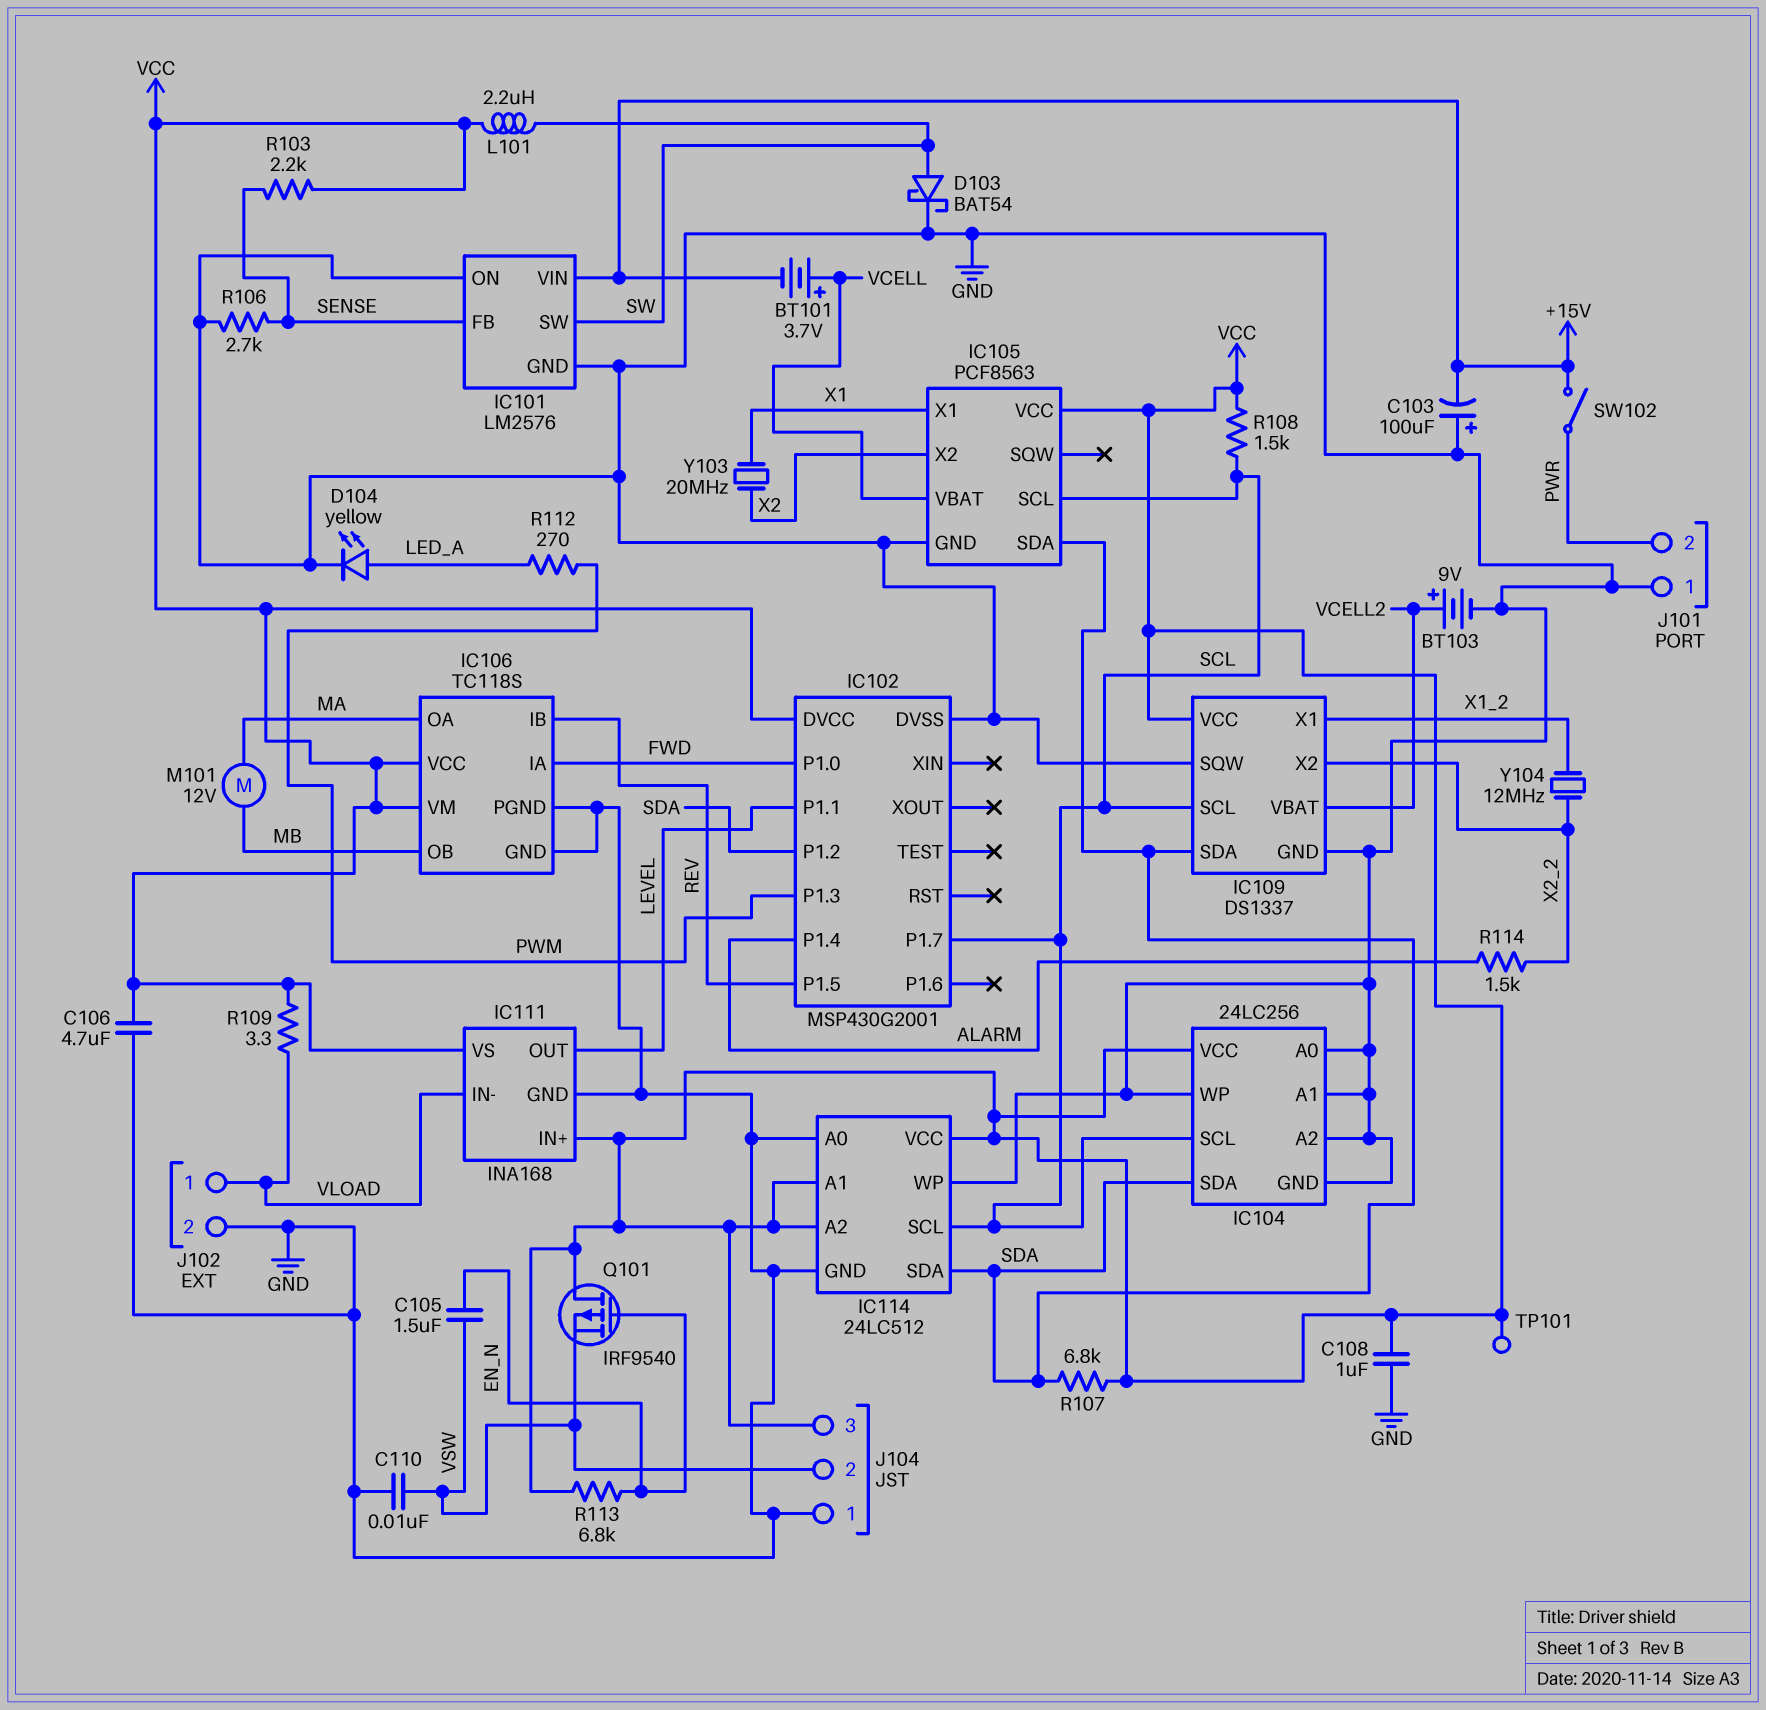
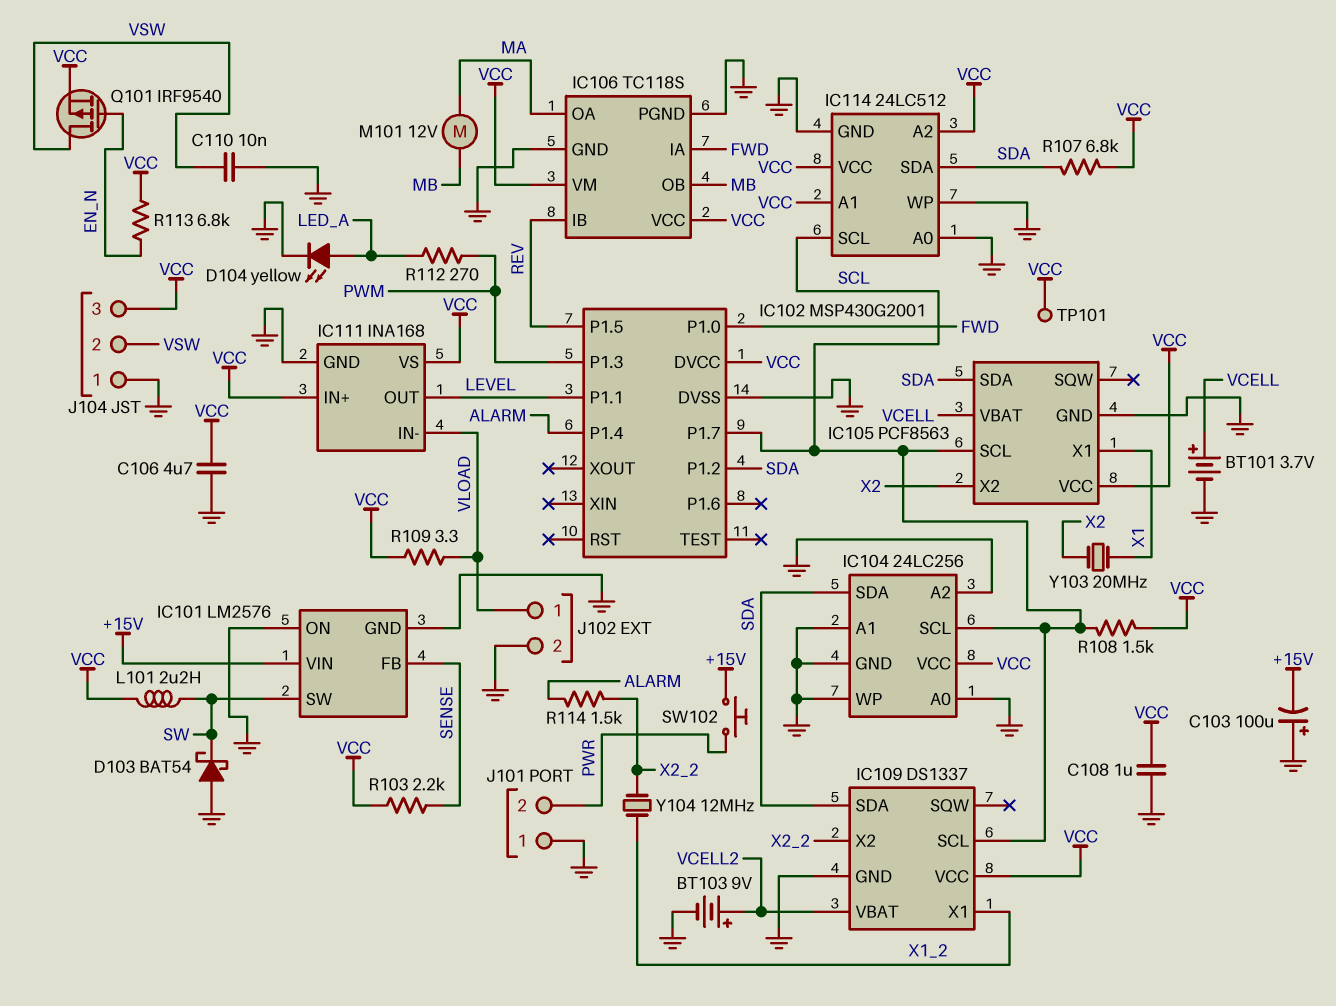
BT101: 3.7V (plus VCELL, minus +15V) -> 3.7V (plus VCELL, minus GND)
C105: 1.5uF (EN_N, VSW) -> none
D103: schottky BAT54 (A SW, K GND) -> schottky BAT54 (A GND, K SW)
IC109 pin SQW: GND -> none
Q101: PMOS IRF9540 (G EN_N, D VCC, S VSW) -> PMOS IRF9540 (G EN_N, D VSW, S VCC)
R106: 2.7k (GND, SENSE) -> none
SW102: switch (+15V, PWR) -> button (+15V, PWR)

